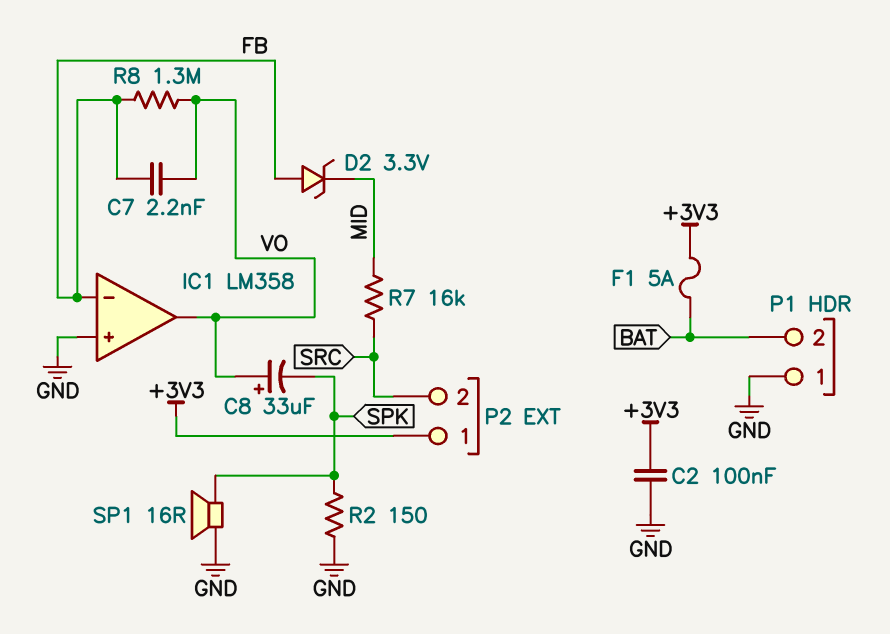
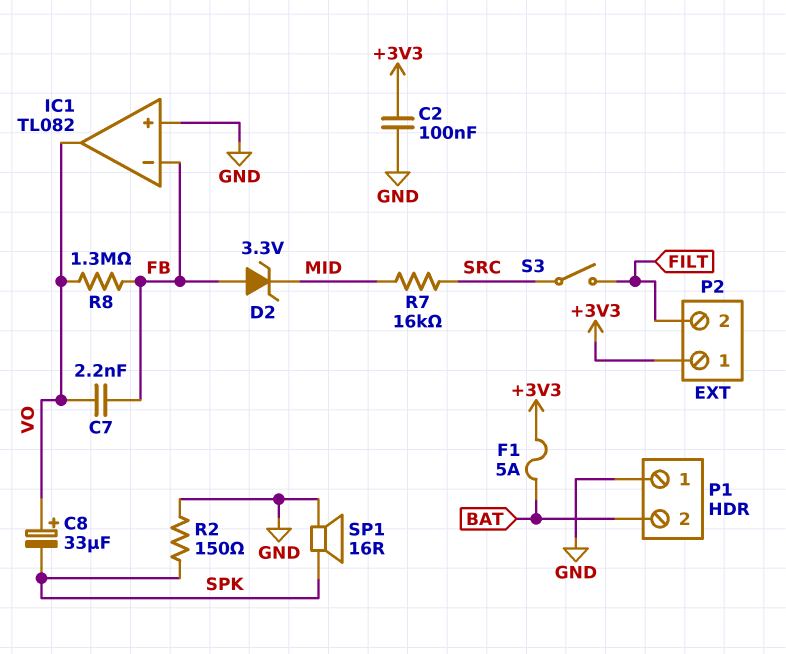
IC1: LM358 -> TL082
P2 pin 2: SRC -> FILT
S3: none -> switch (FILT, SRC)

